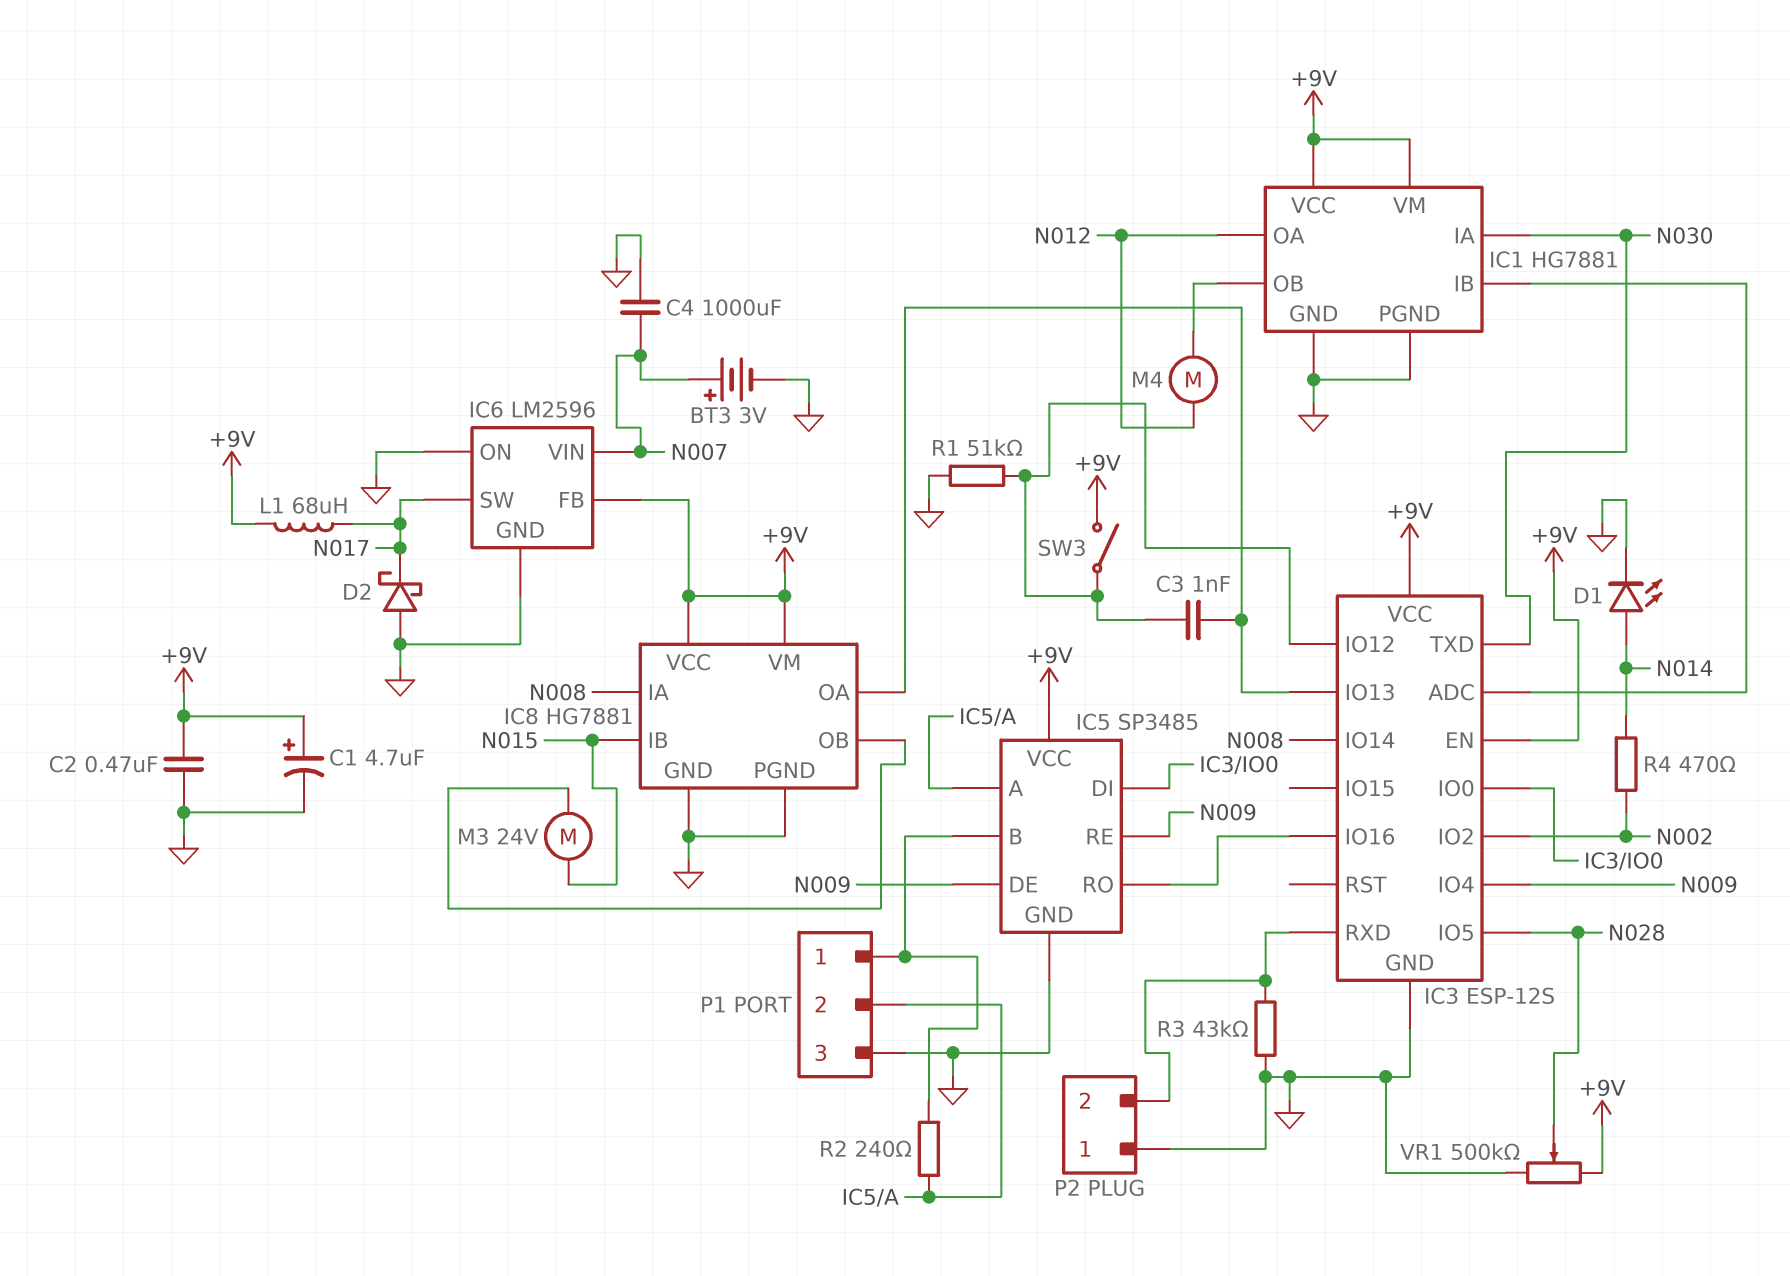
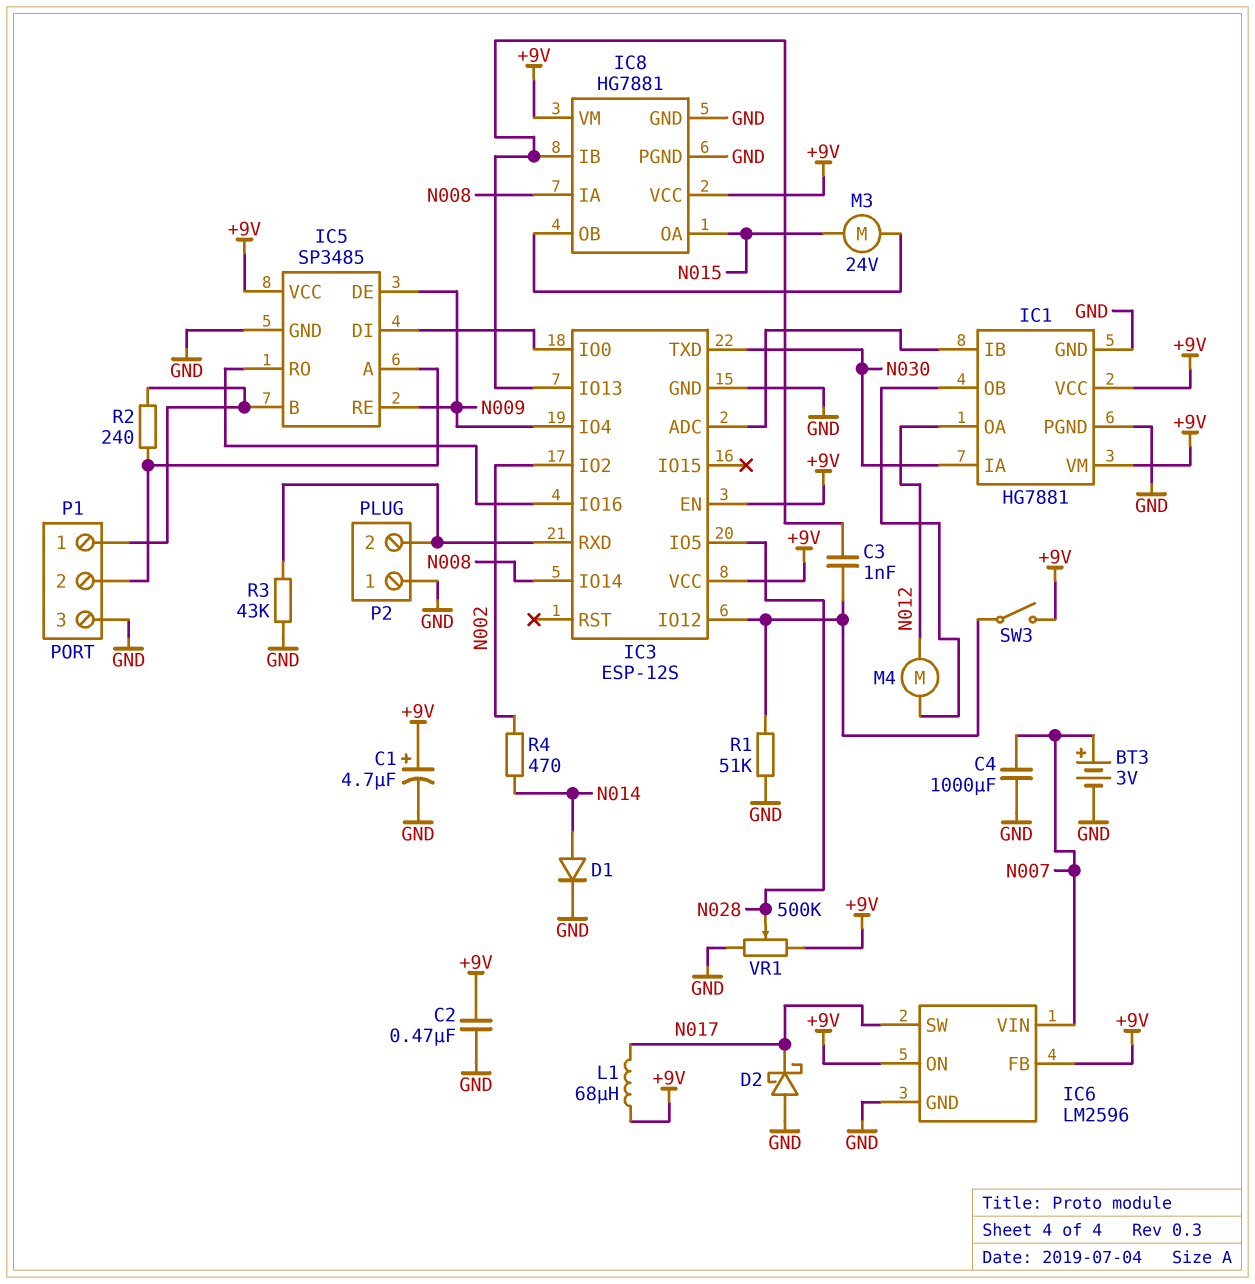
D1: LED (A N014, K GND) -> diode (A N014, K GND)
IC6 pin ON: GND -> +9V
IC8 pin IB: N015 -> IC3/IO13
IC8 pin OA: IC3/IO13 -> N015

